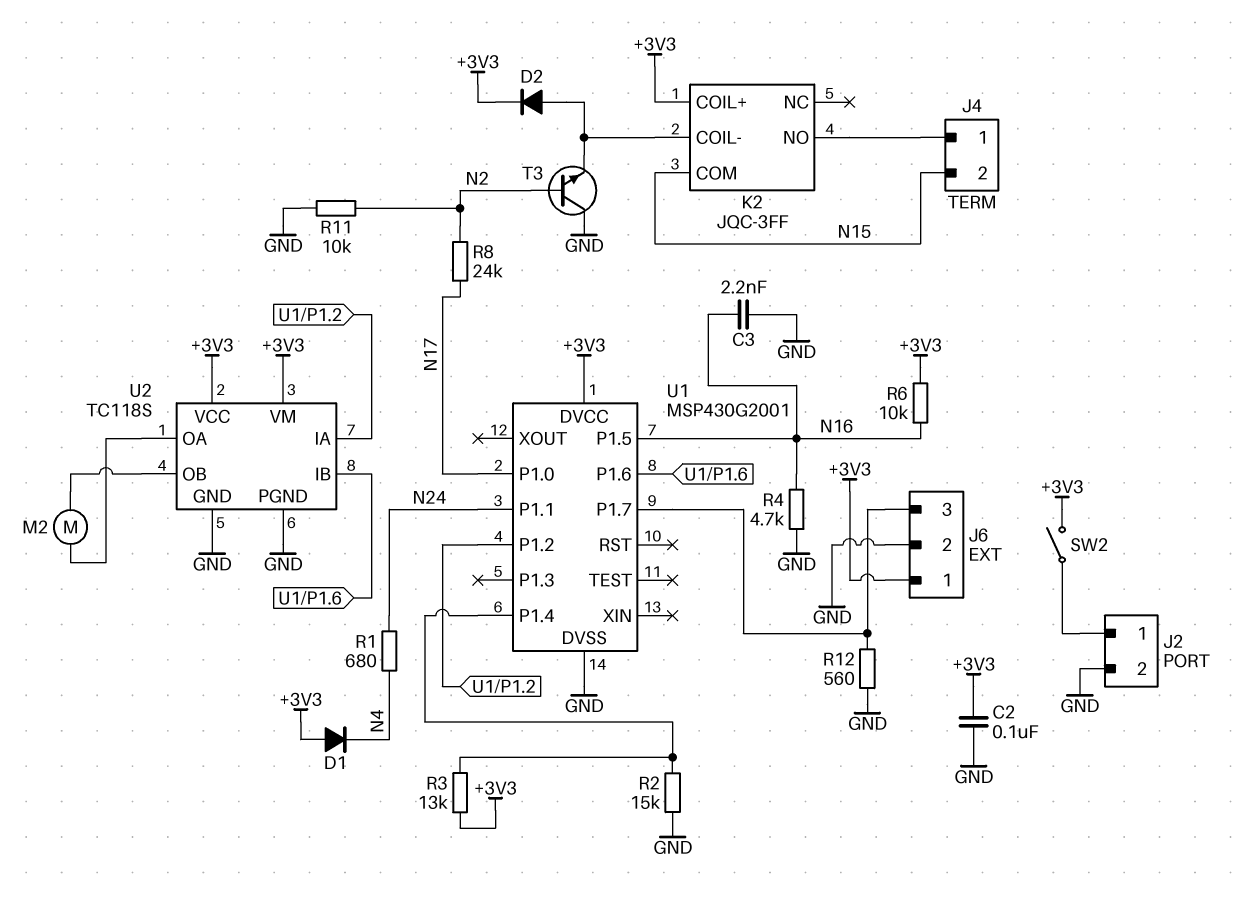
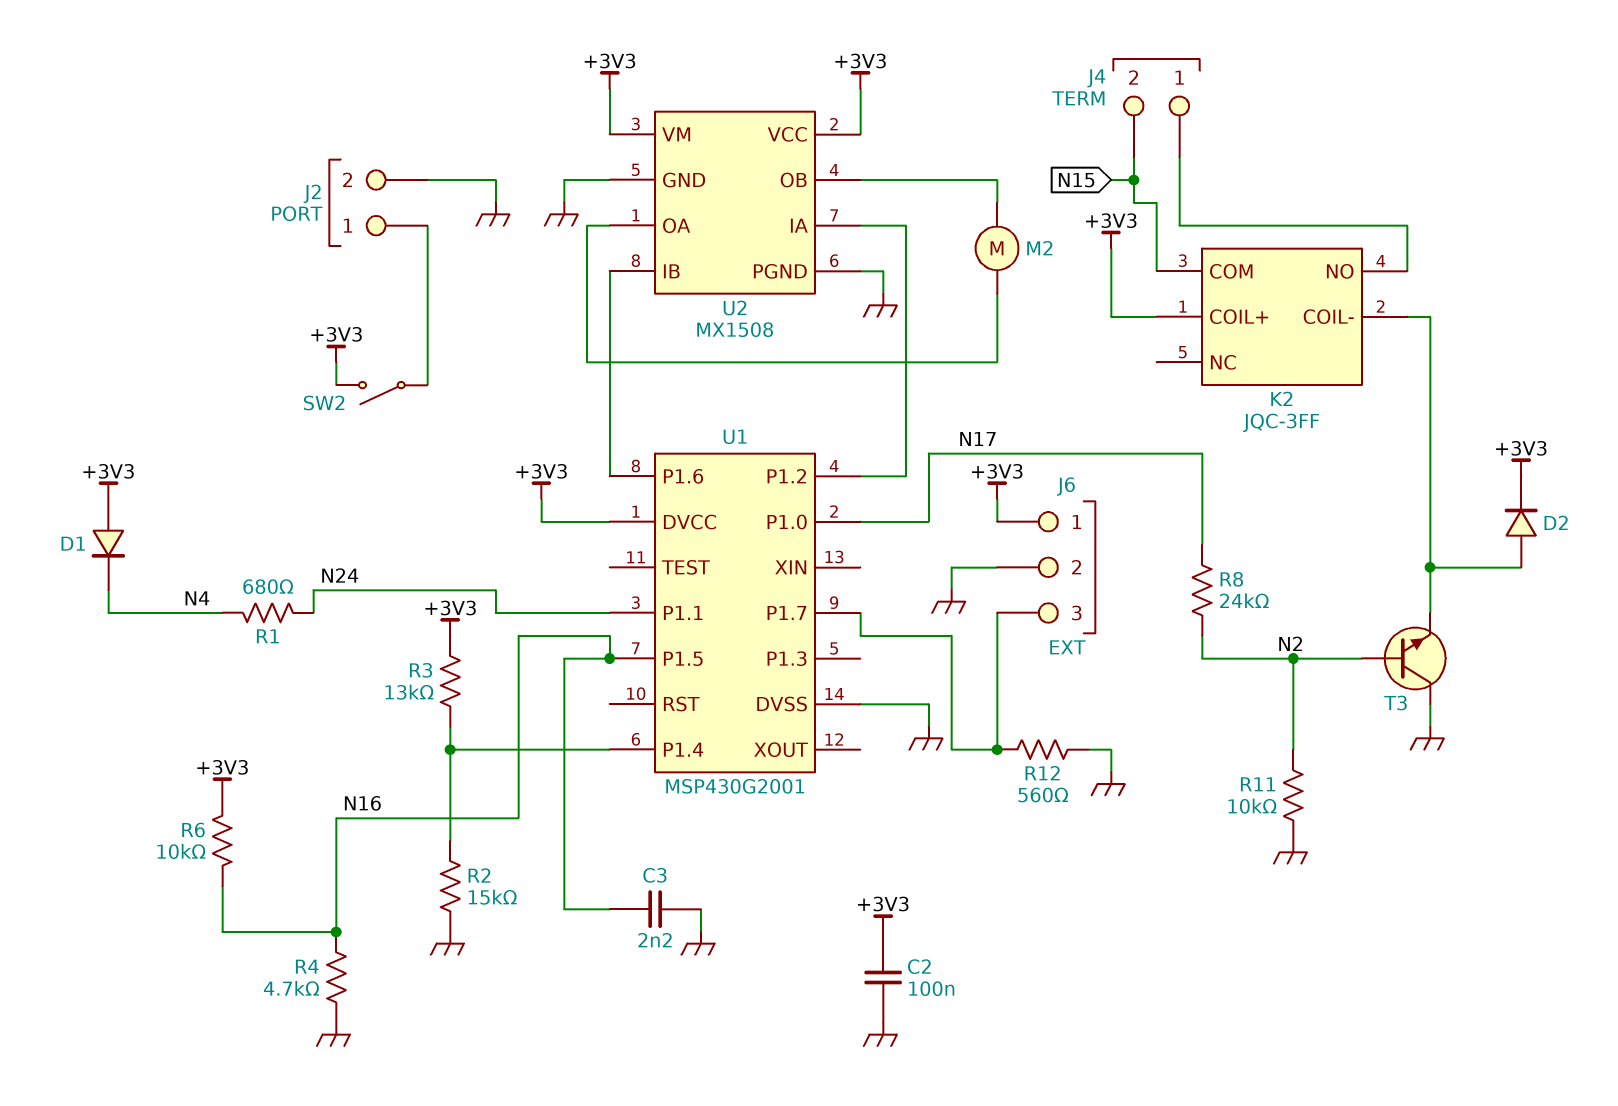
U2: TC118S -> MX1508

